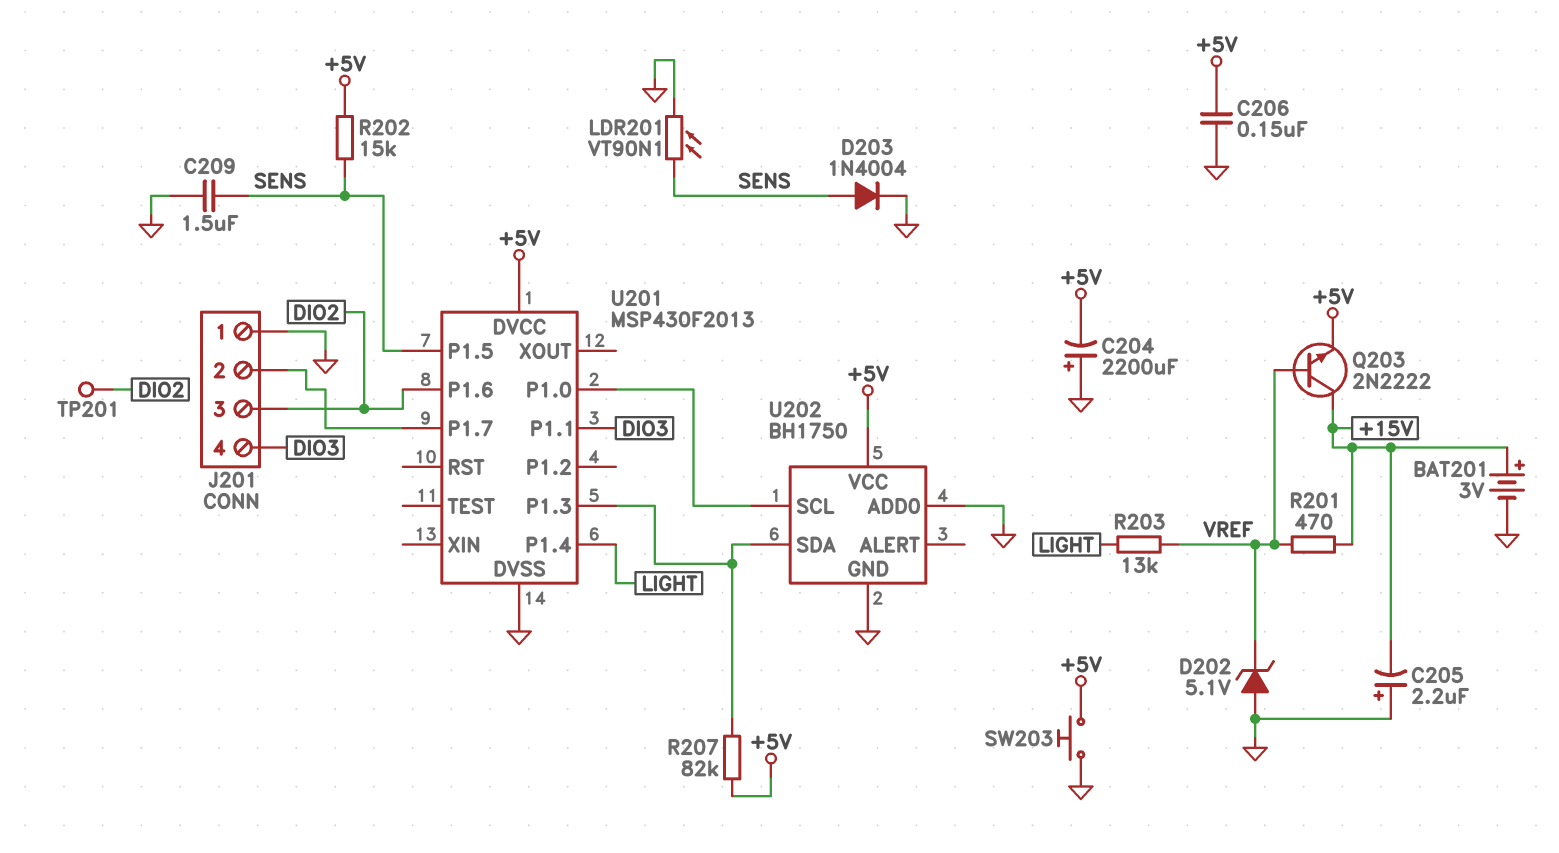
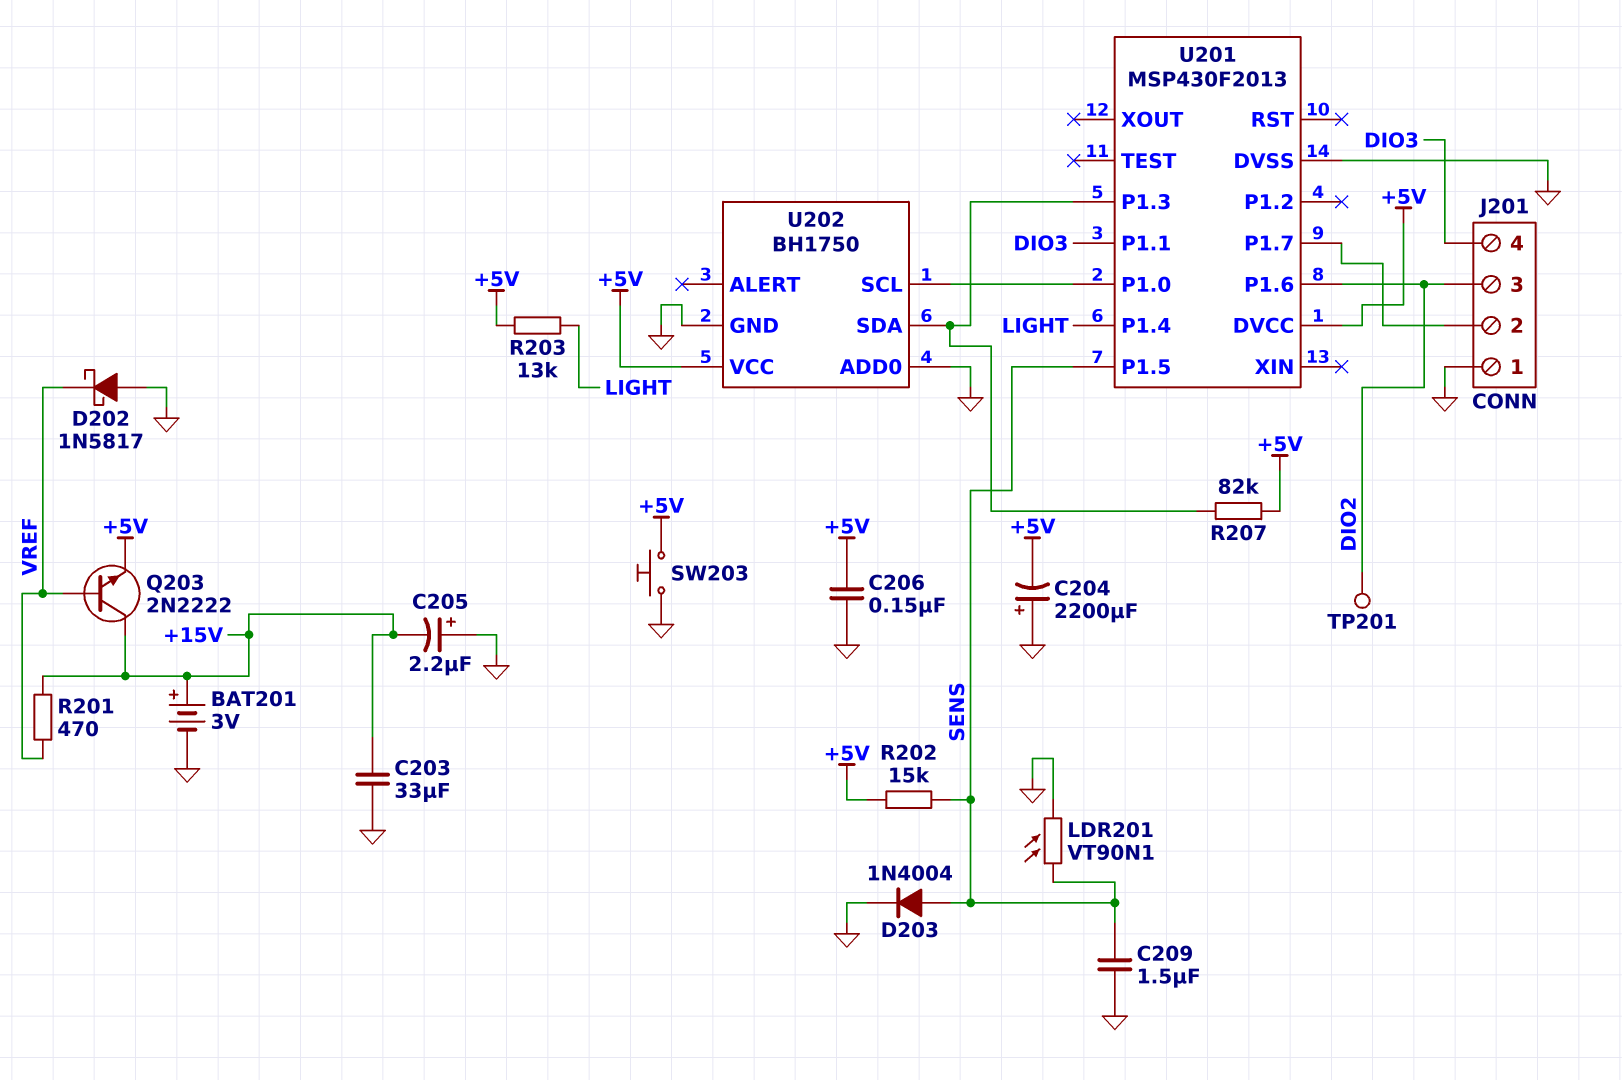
C203: none -> 33uF (+15V, GND)
D202: zener 5.1V (A GND, K VREF) -> schottky 1N5817 (A GND, K VREF)
R203: 13k (LIGHT, VREF) -> 13k (+5V, LIGHT)

